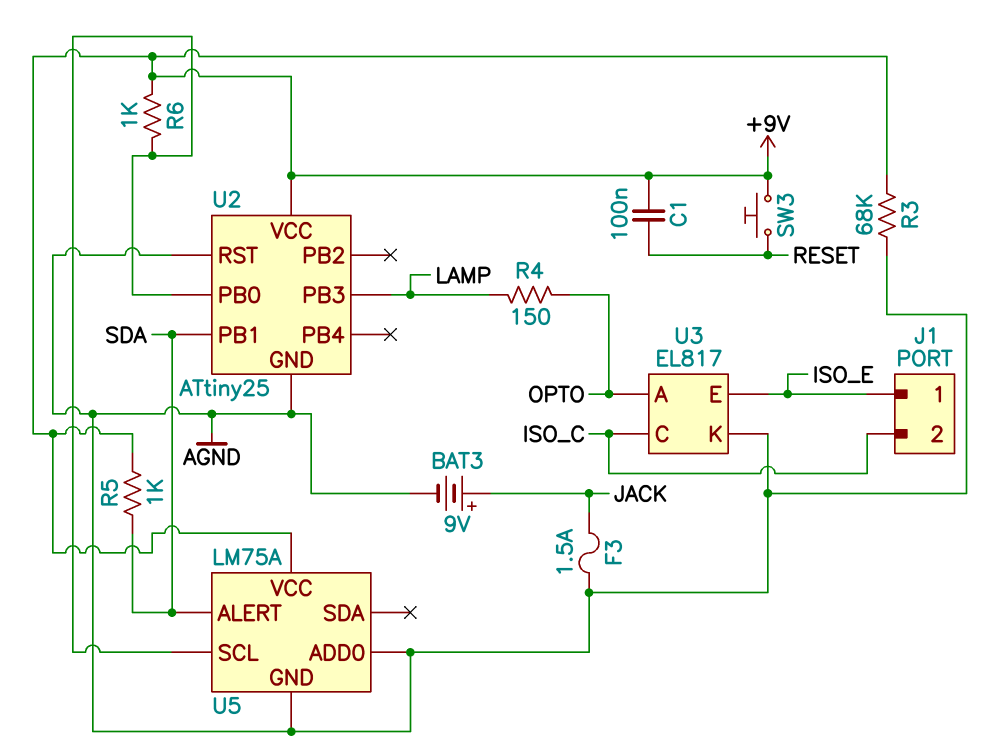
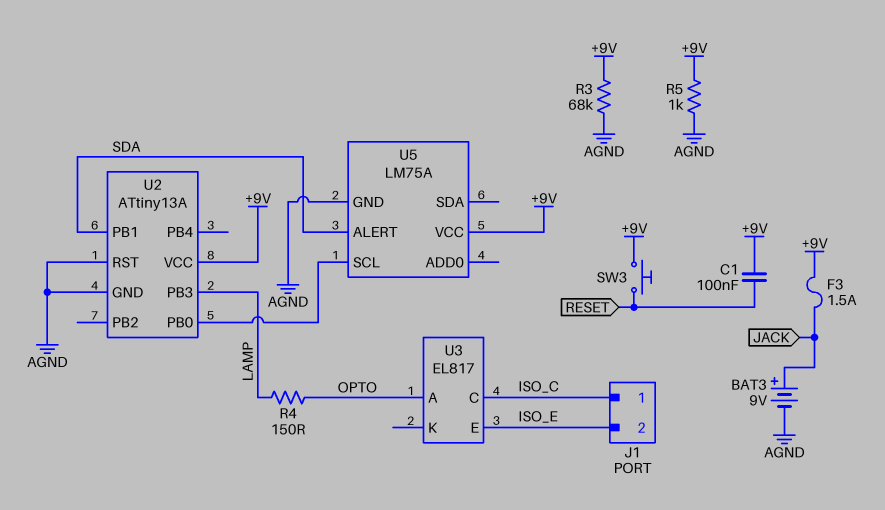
F3: 1.5A (AGND, JACK) -> 1.5A (+9V, JACK)
J1 pin 1: ISO_E -> ISO_C
J1 pin 2: ISO_C -> ISO_E
R5: 1k (+9V, SDA) -> 1k (+9V, AGND)
R6: 1k (+9V, U2/PB0) -> none
U2: ATtiny25 -> ATtiny13A
U3 pin K: AGND -> none
U5 pin ADD0: AGND -> none

